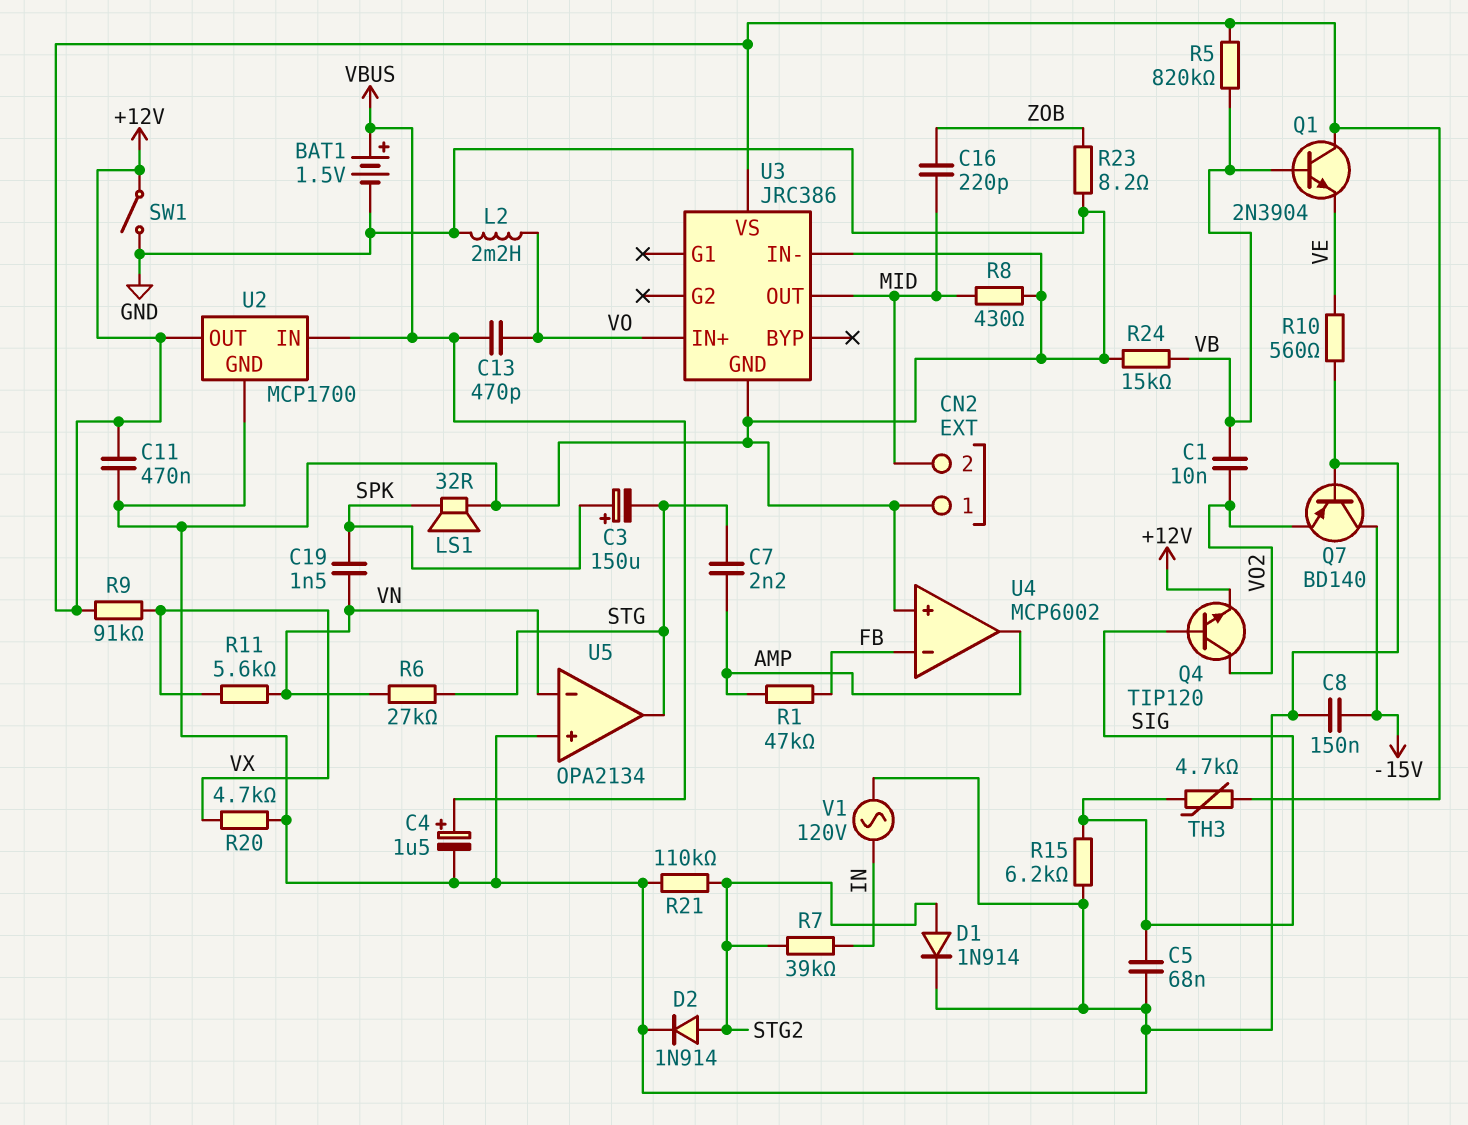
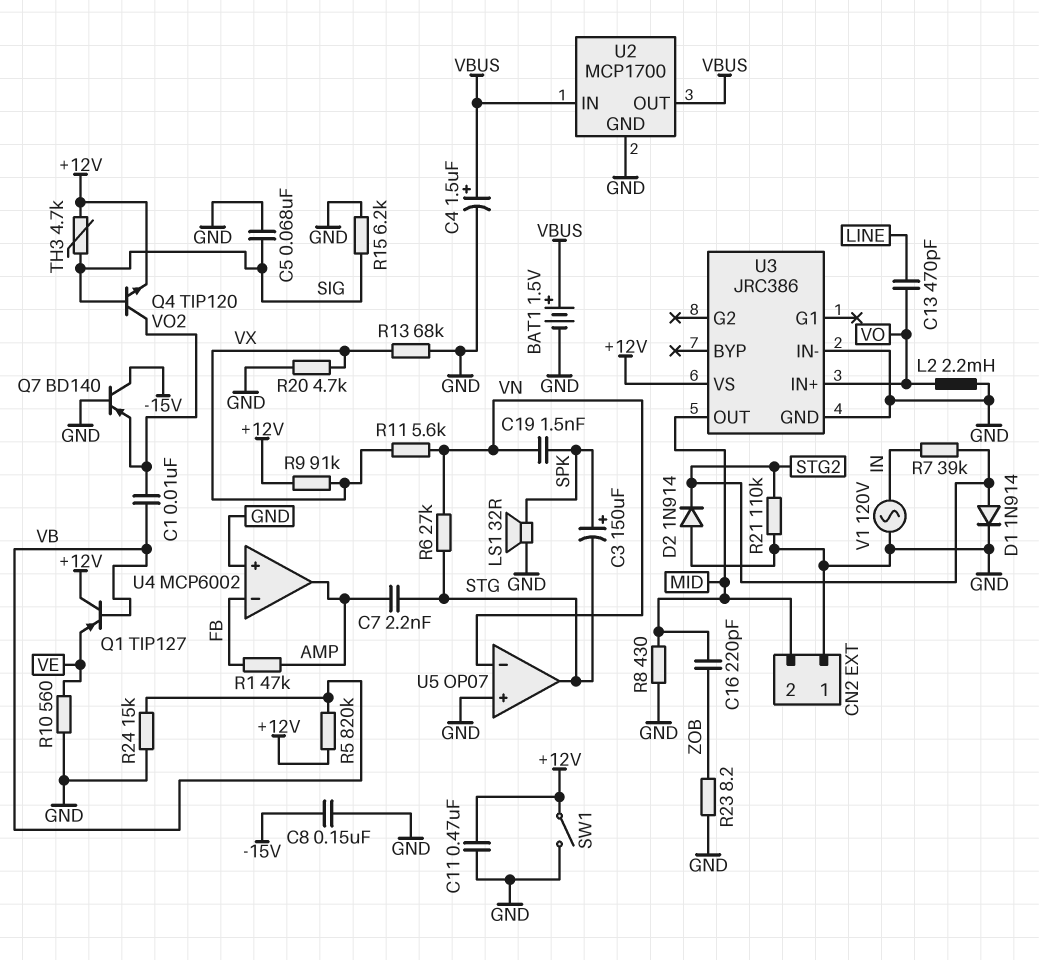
C13: 470pF (VBUS, VO) -> 470pF (LINE, VO)
D2: diode 1N914 (A STG2, K GND) -> diode 1N914 (A GND, K STG2)
Q1: NPN 2N3904 (B VB, C +12V, E VE) -> PNP TIP127 (B VB, C +12V, E VE)
R13: none -> 68k (GND, VX)
U2 pin OUT: +12V -> VBUS
U5: OPA2134 -> OP07

